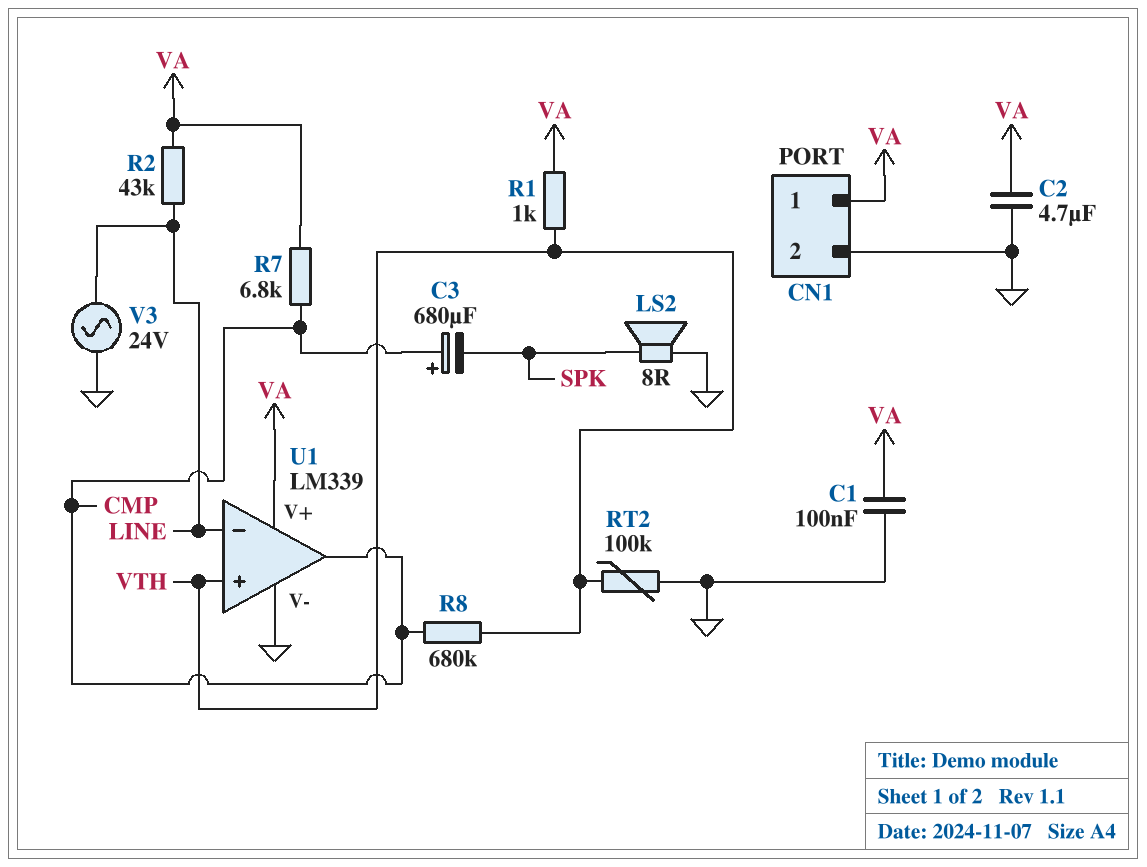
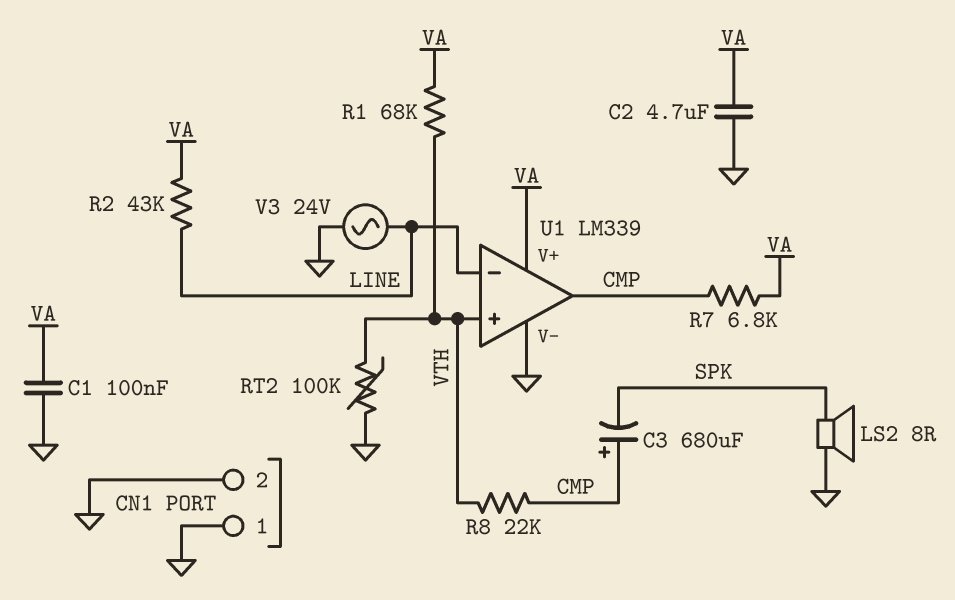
CN1 pin 1: VA -> GND
R1: 1k (VA, VTH) -> 68k (VA, VTH)
R8: 680k (CMP, VTH) -> 22k (CMP, VTH)

